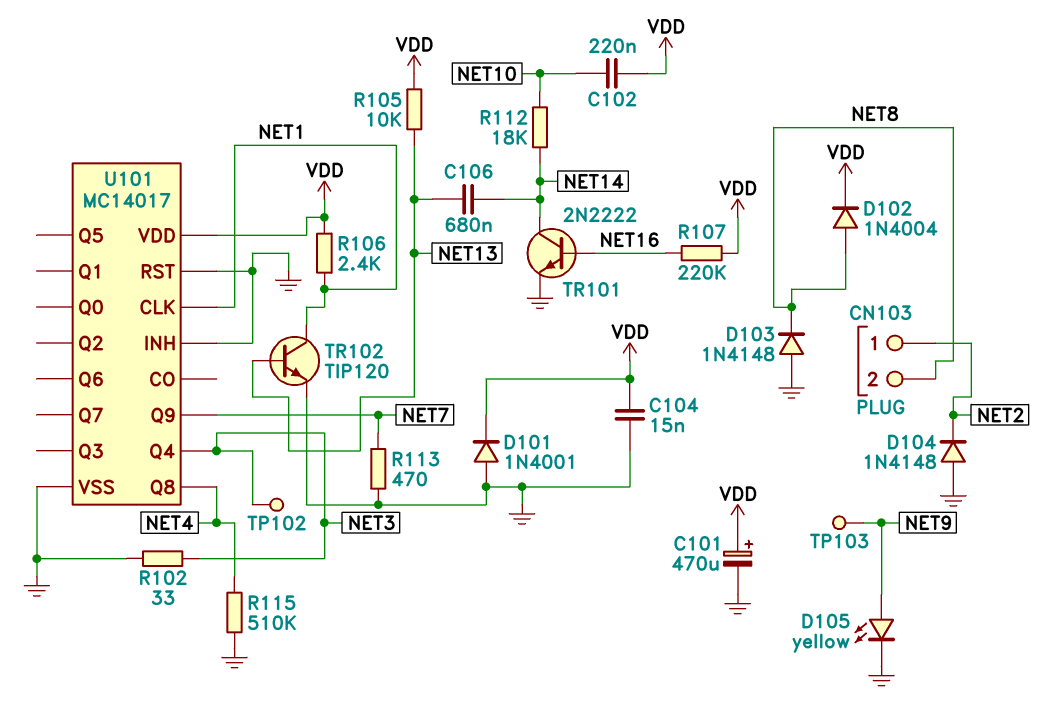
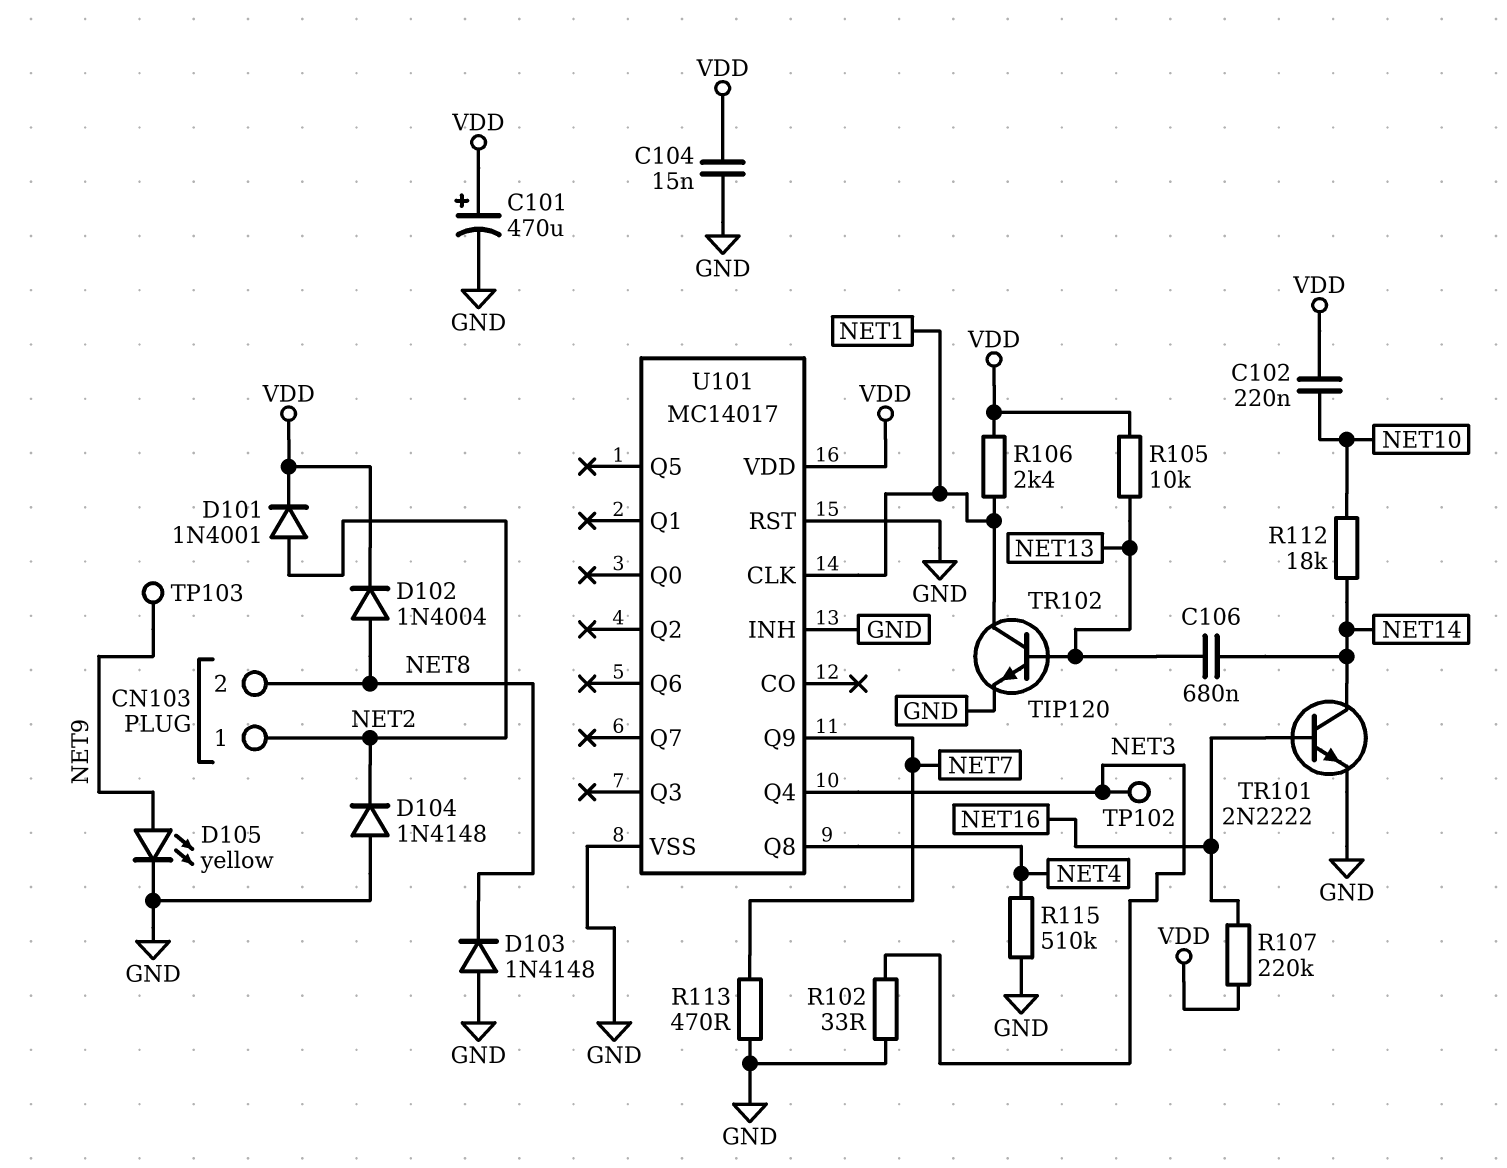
D101: diode 1N4001 (A GND, K VDD) -> diode 1N4001 (A NET2, K VDD)

